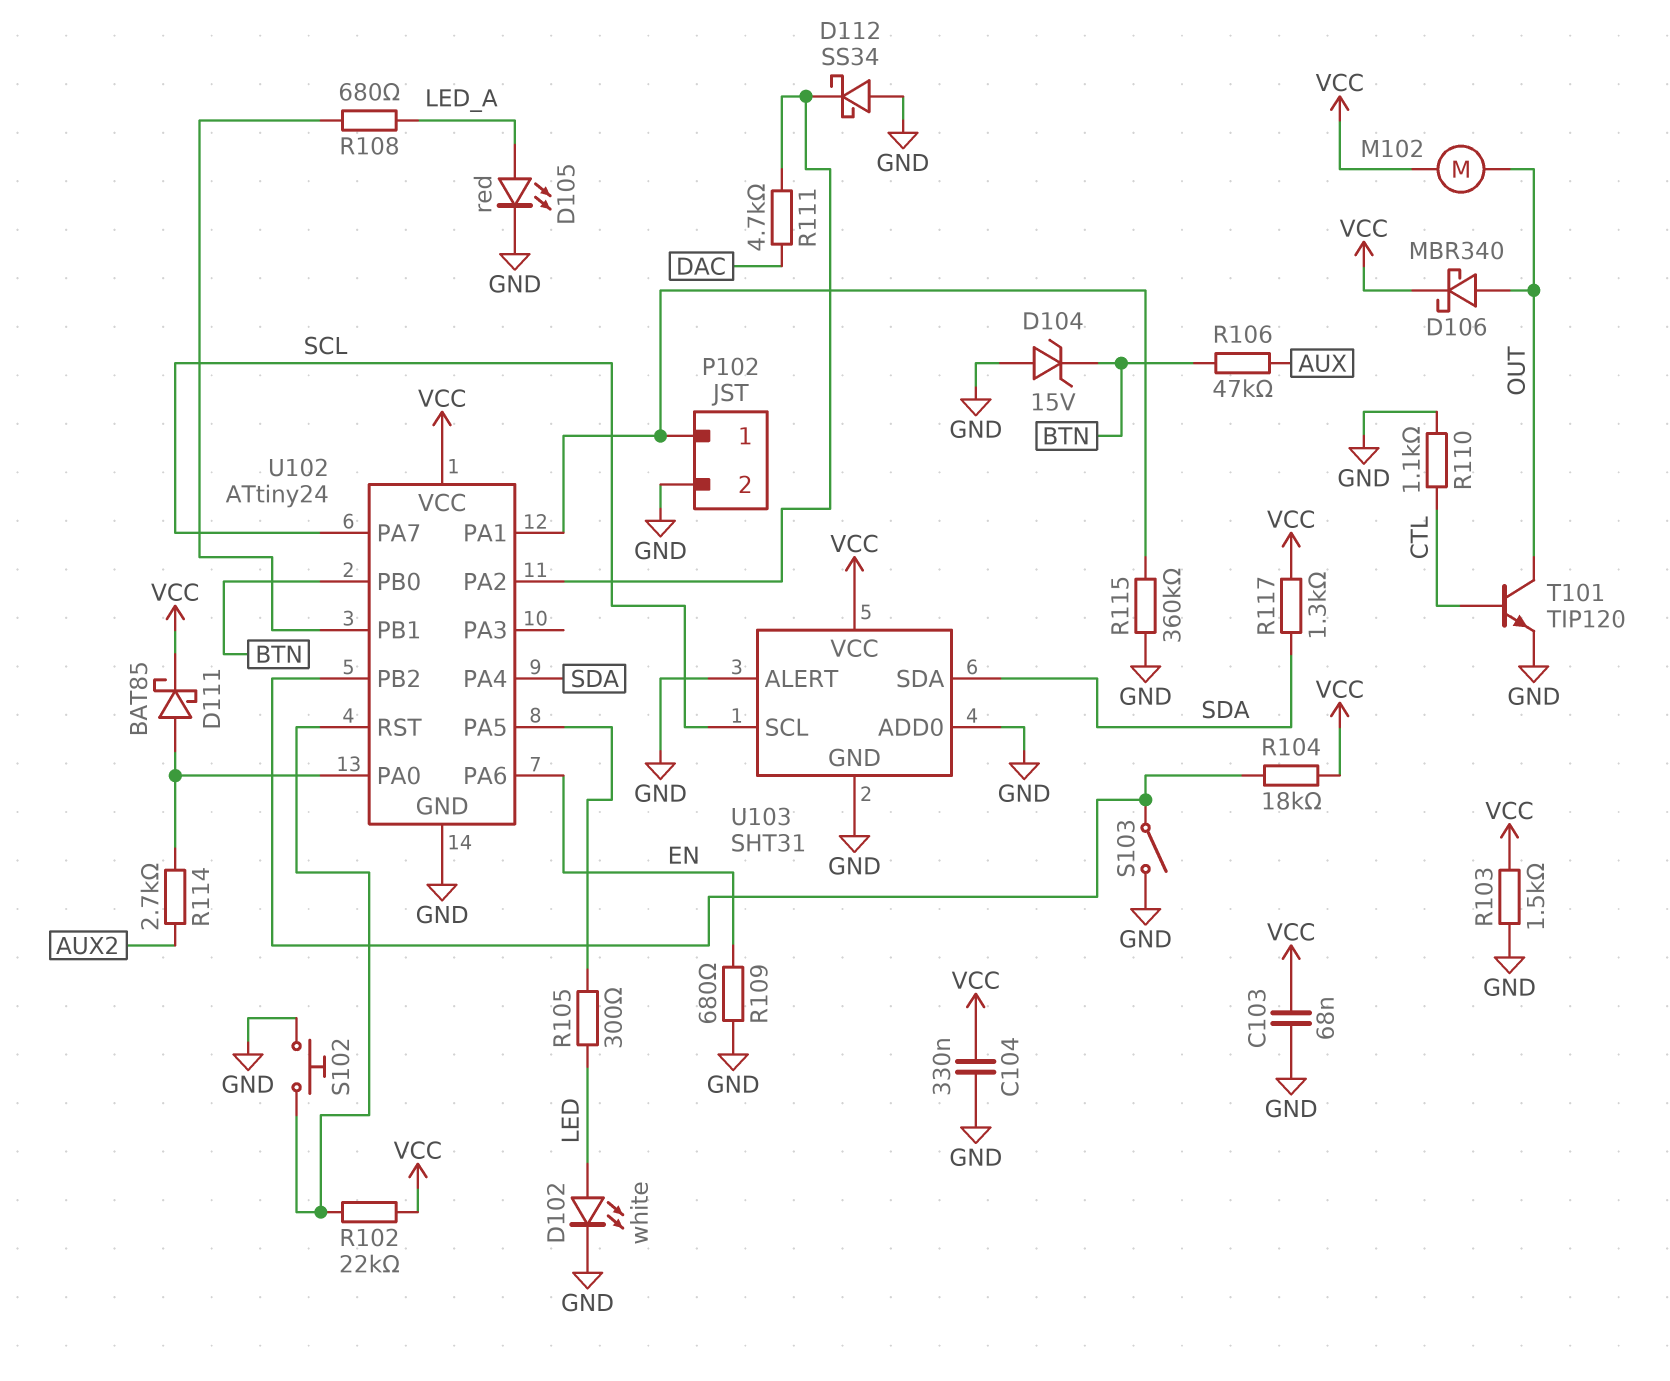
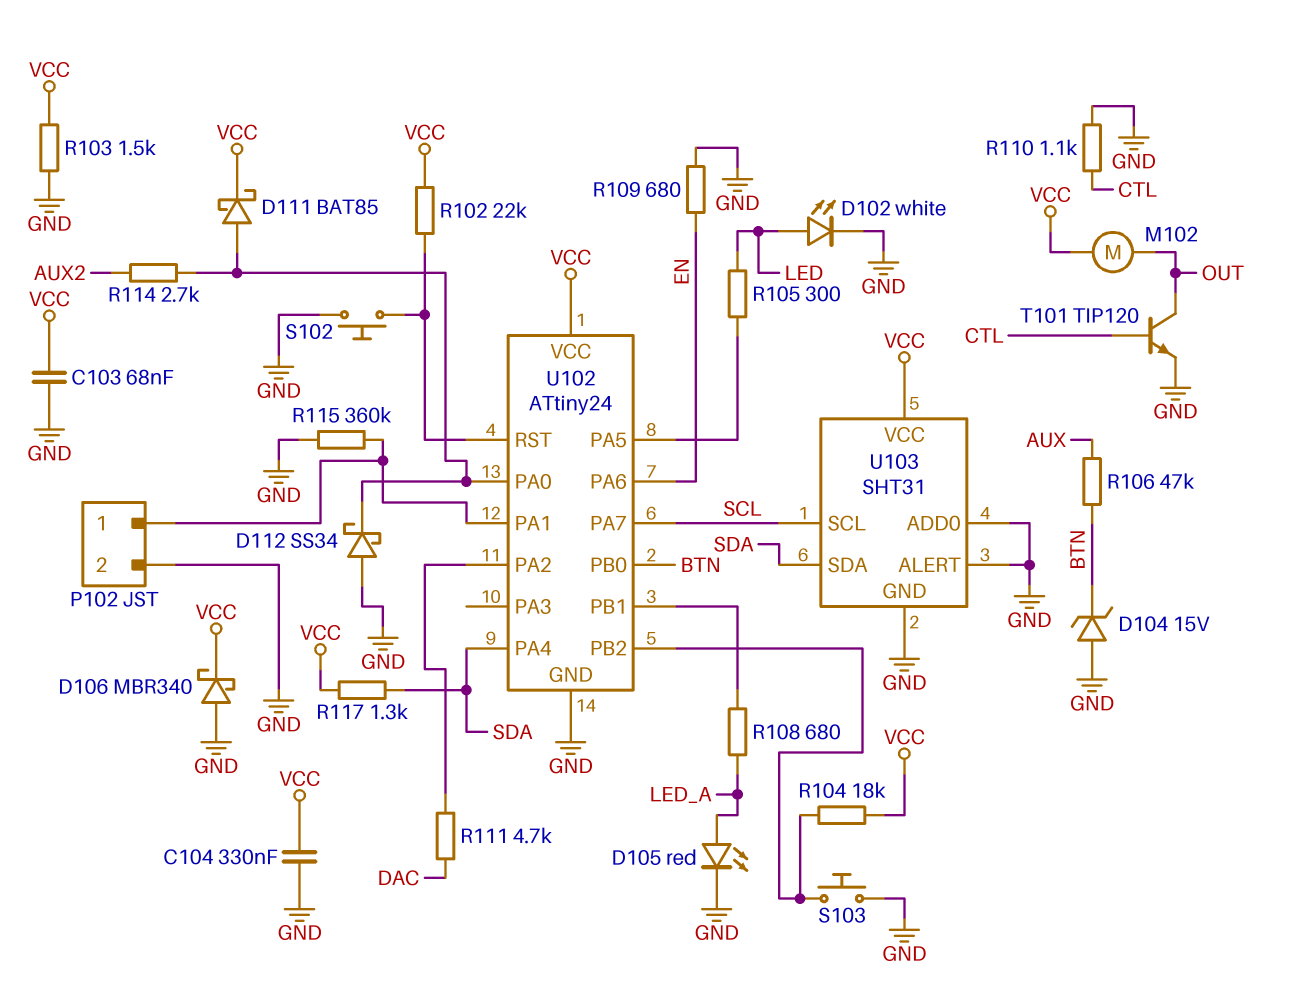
D106: schottky MBR340 (A OUT, K VCC) -> schottky MBR340 (A GND, K VCC)
D112: schottky SS34 (A GND, K U102/PA2) -> schottky SS34 (A GND, K U102/PA0)
S103: switch (GND, U102/PB2) -> button (GND, U102/PB2)

